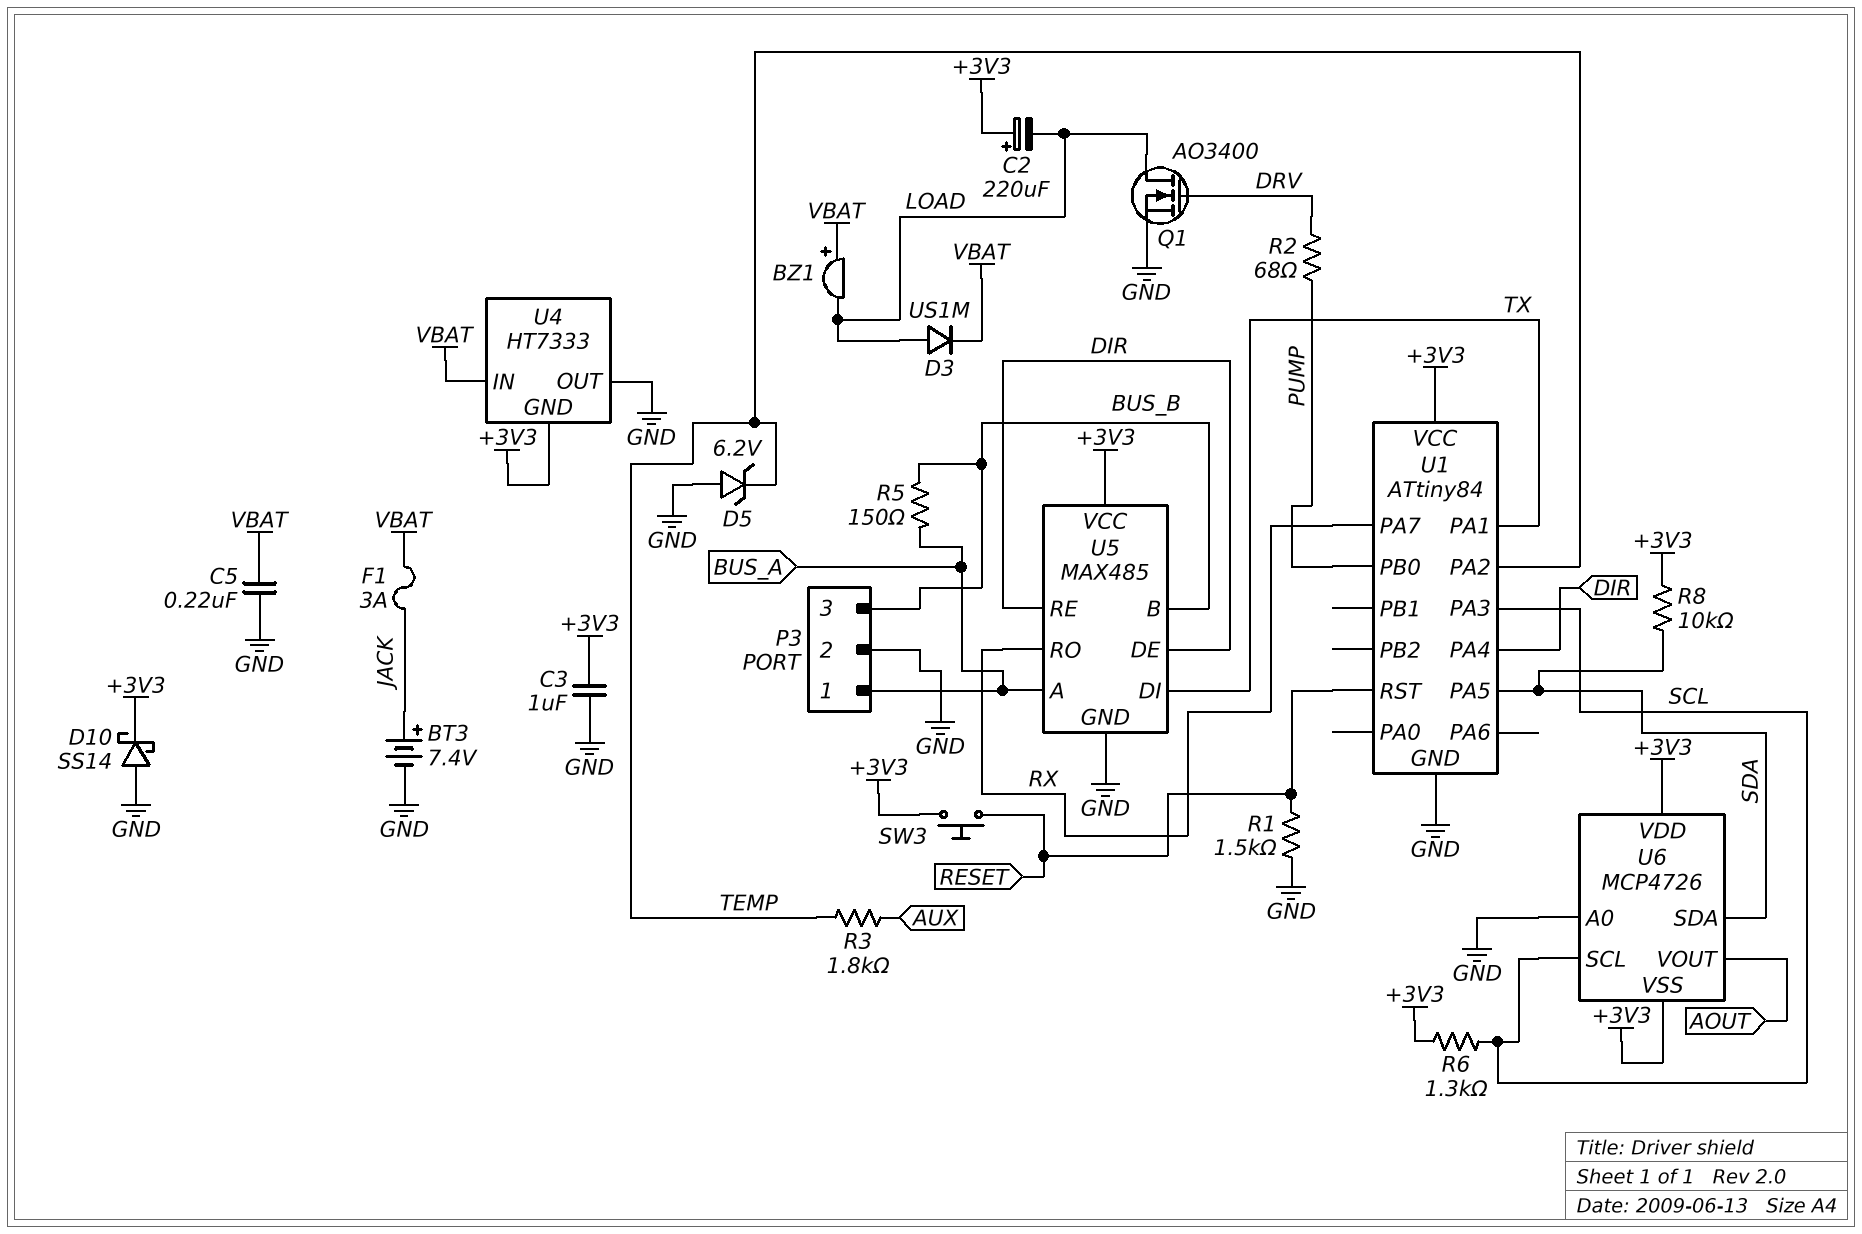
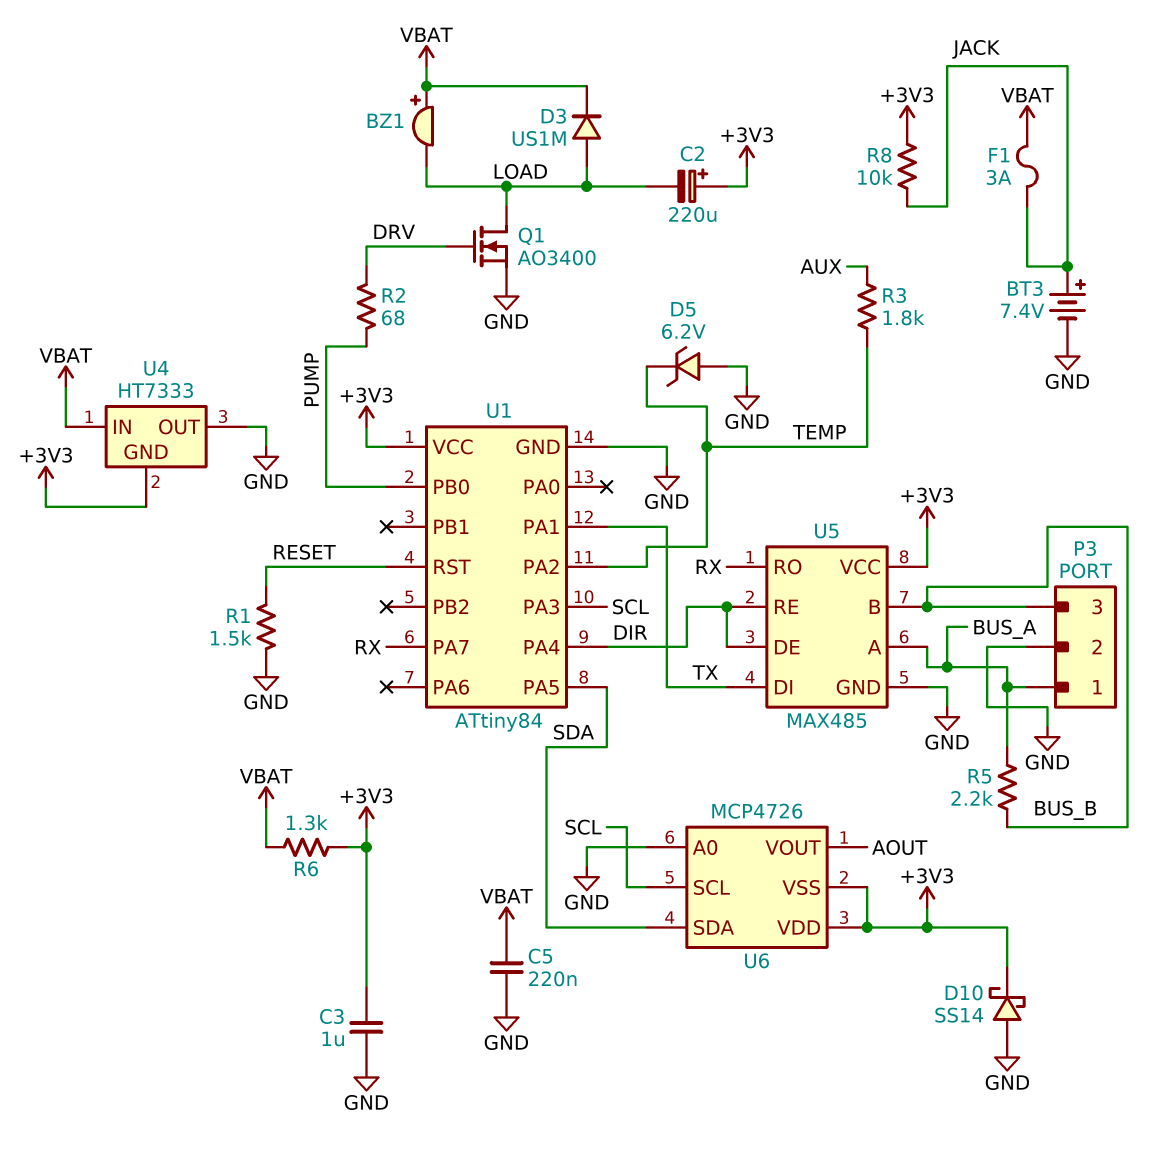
R5: 150 (BUS_A, BUS_B) -> 2.2k (BUS_A, BUS_B)
R6: 1.3k (+3V3, SCL) -> 1.3k (+3V3, VBAT)
R8: 10k (+3V3, SDA) -> 10k (+3V3, JACK)
SW3: button (+3V3, RESET) -> none

